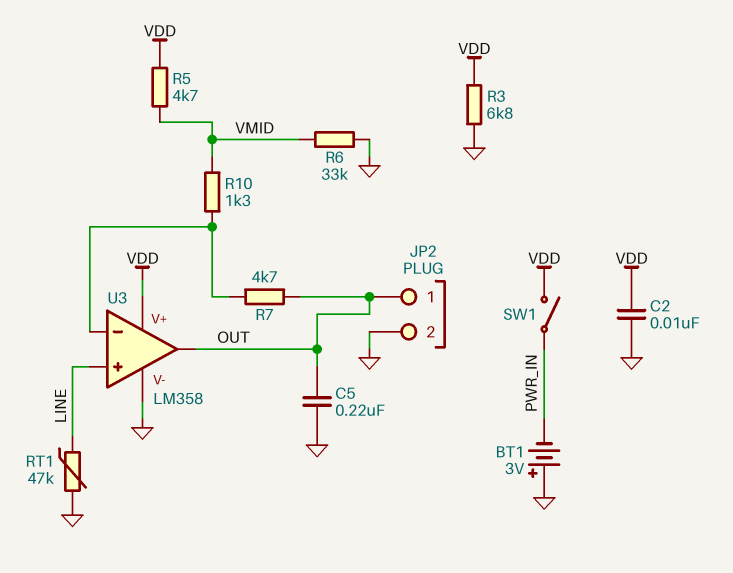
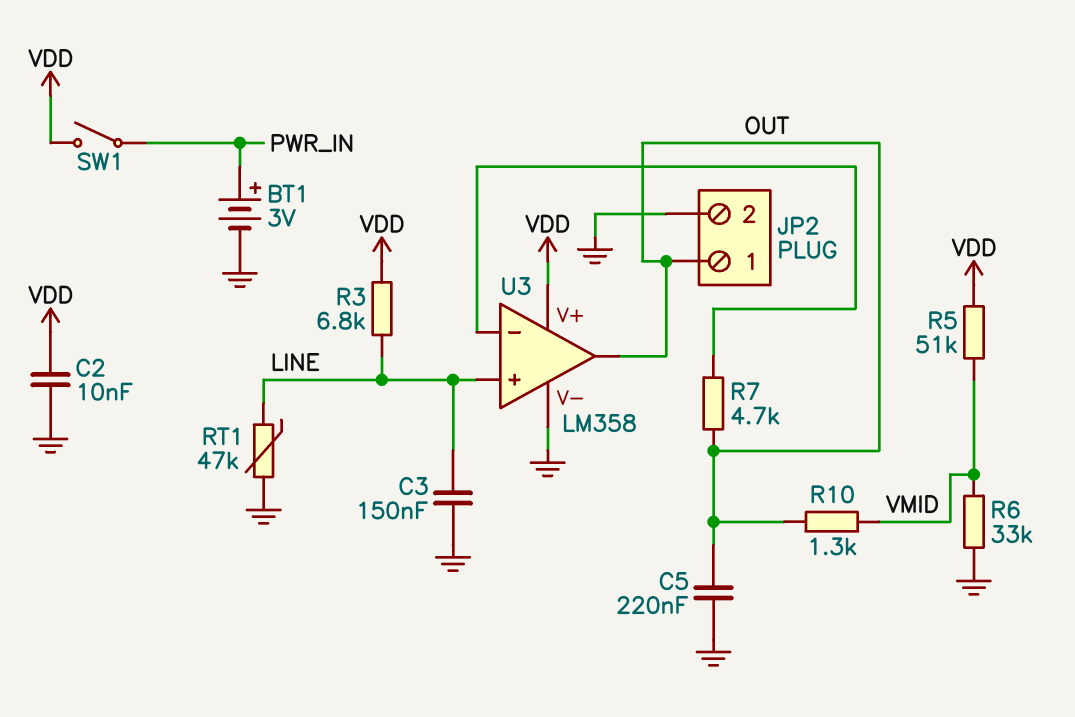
BT1: 3V (plus GND, minus PWR_IN) -> 3V (plus PWR_IN, minus GND)
C3: none -> 150nF (GND, LINE)
R3: 6.8k (GND, VDD) -> 6.8k (LINE, VDD)
R5: 4.7k (VDD, VMID) -> 51k (VDD, VMID)
R10: 1.3k (U3/in-, VMID) -> 1.3k (OUT, VMID)

